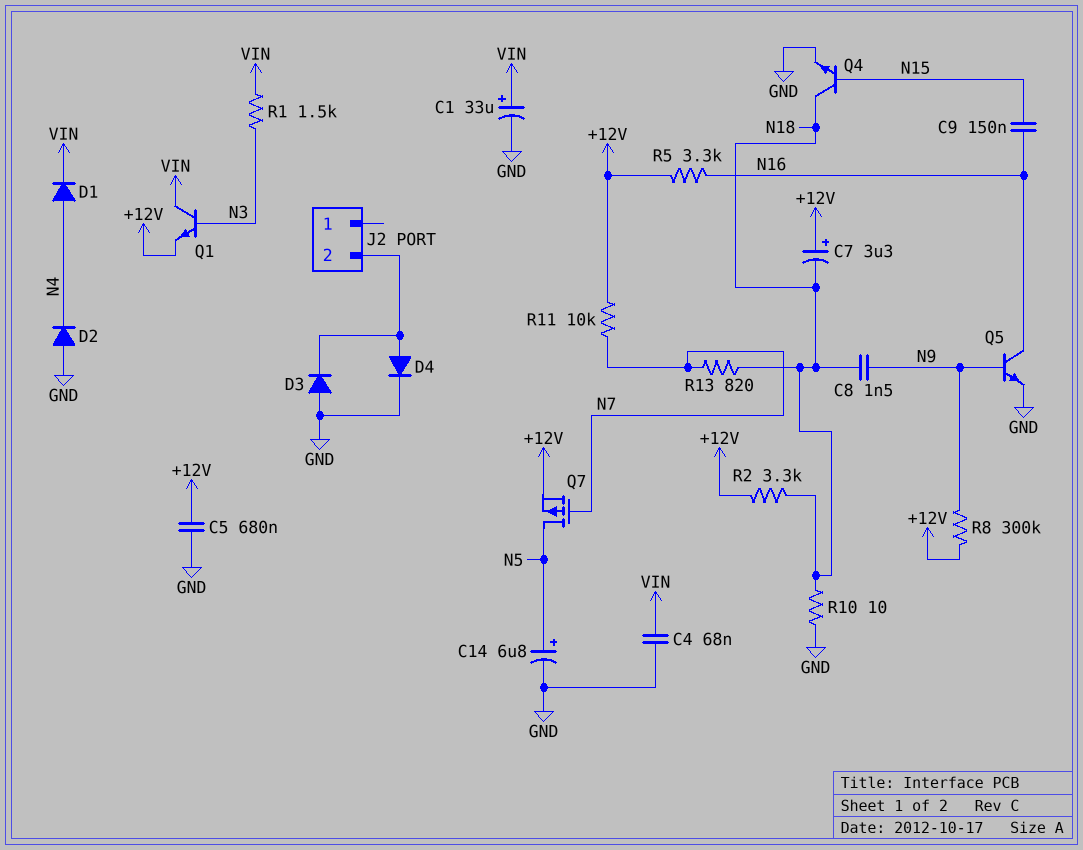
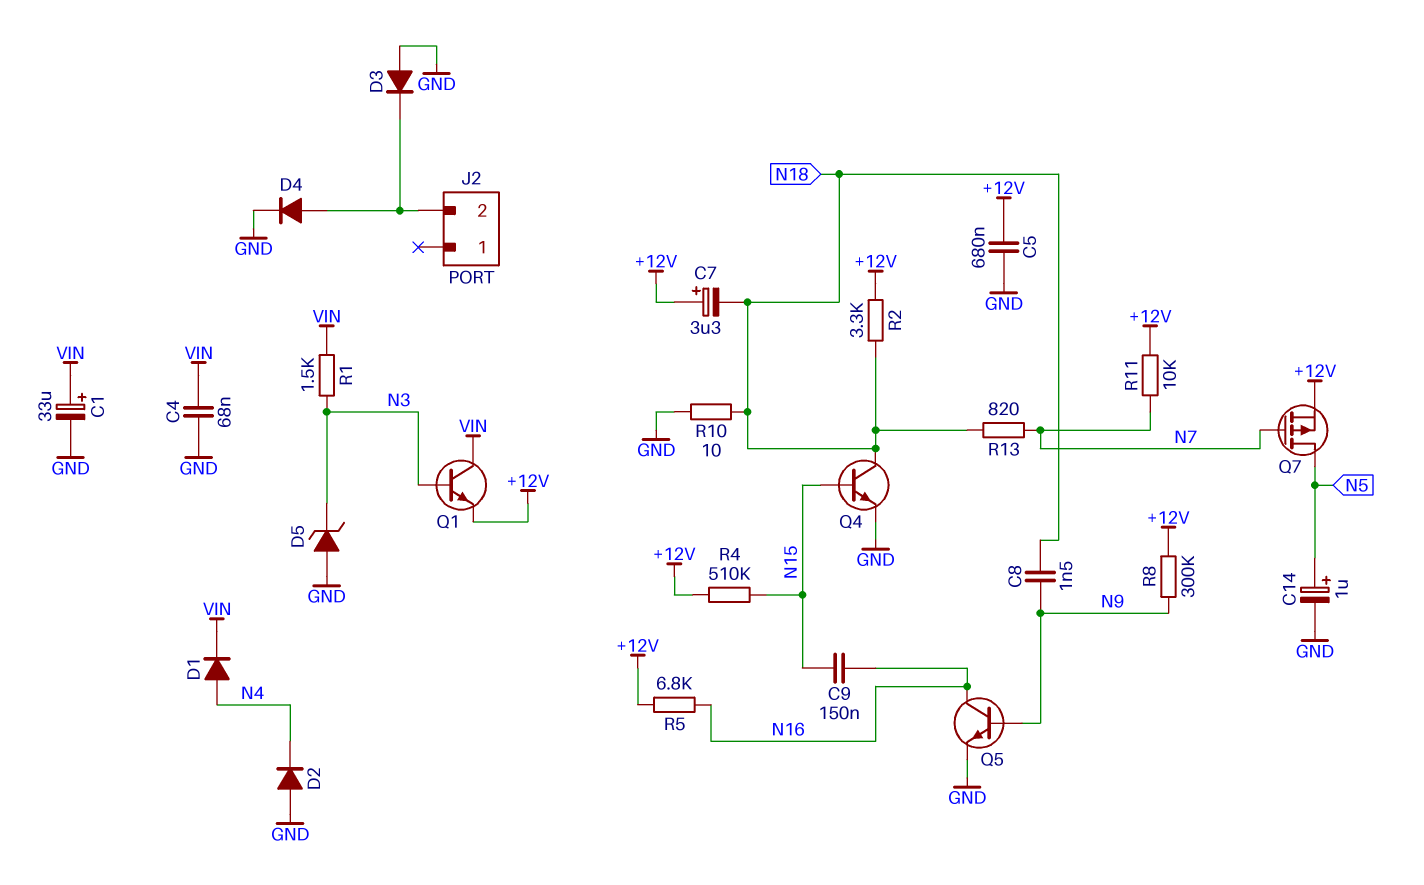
C14: 6.8uF (plus N5, minus GND) -> 1uF (plus N5, minus GND)
D5: none -> zener (A GND, K N3)
R4: none -> 510k (+12V, N15)
R5: 3.3k (+12V, N16) -> 6.8k (+12V, N16)

